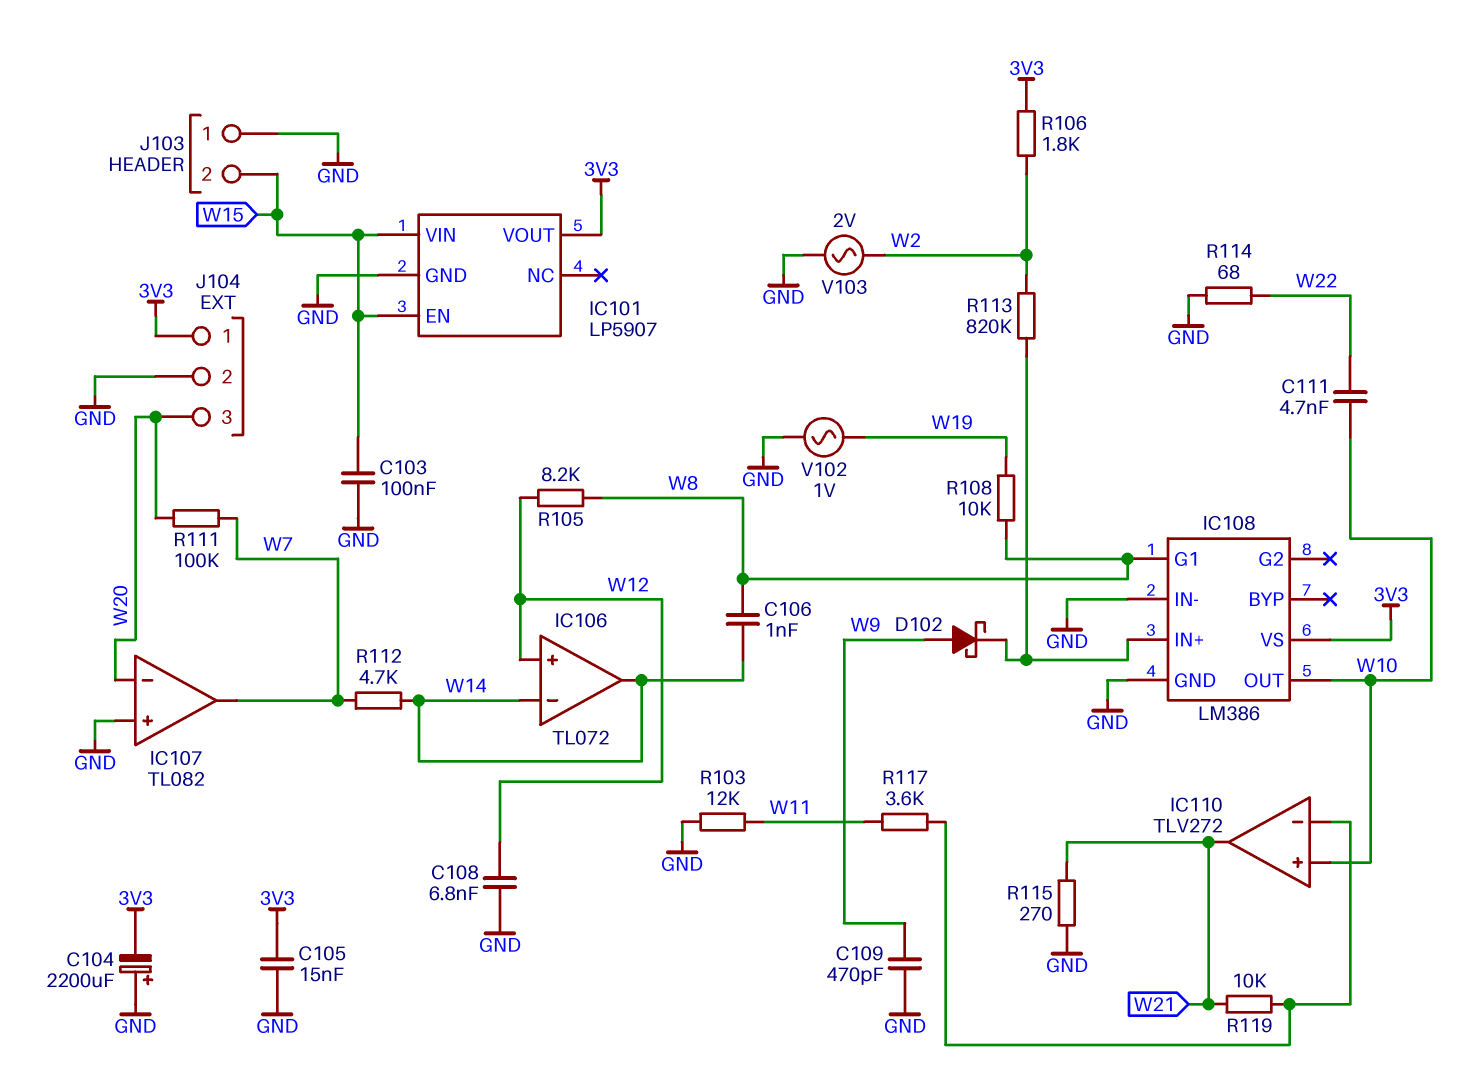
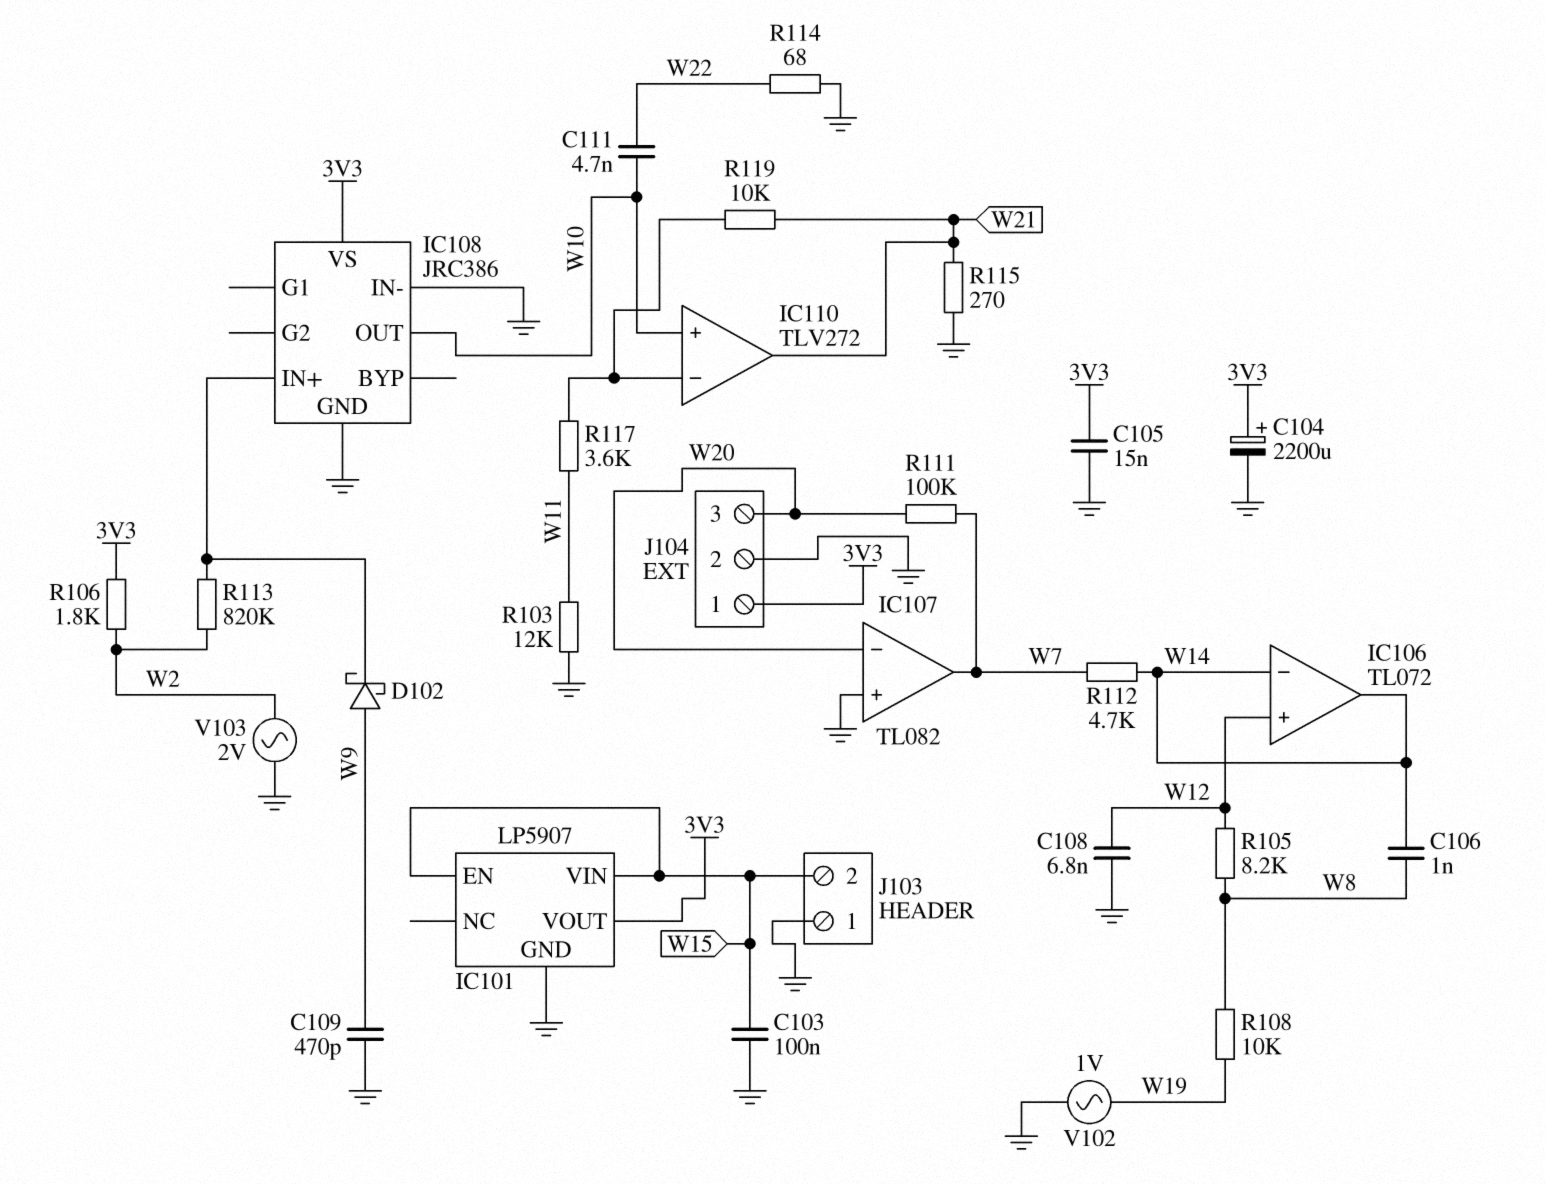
C104: 2200uF (plus GND, minus 3V3) -> 2200uF (plus 3V3, minus GND)
IC108: LM386 -> JRC386
IC108 pin G1: W8 -> none

